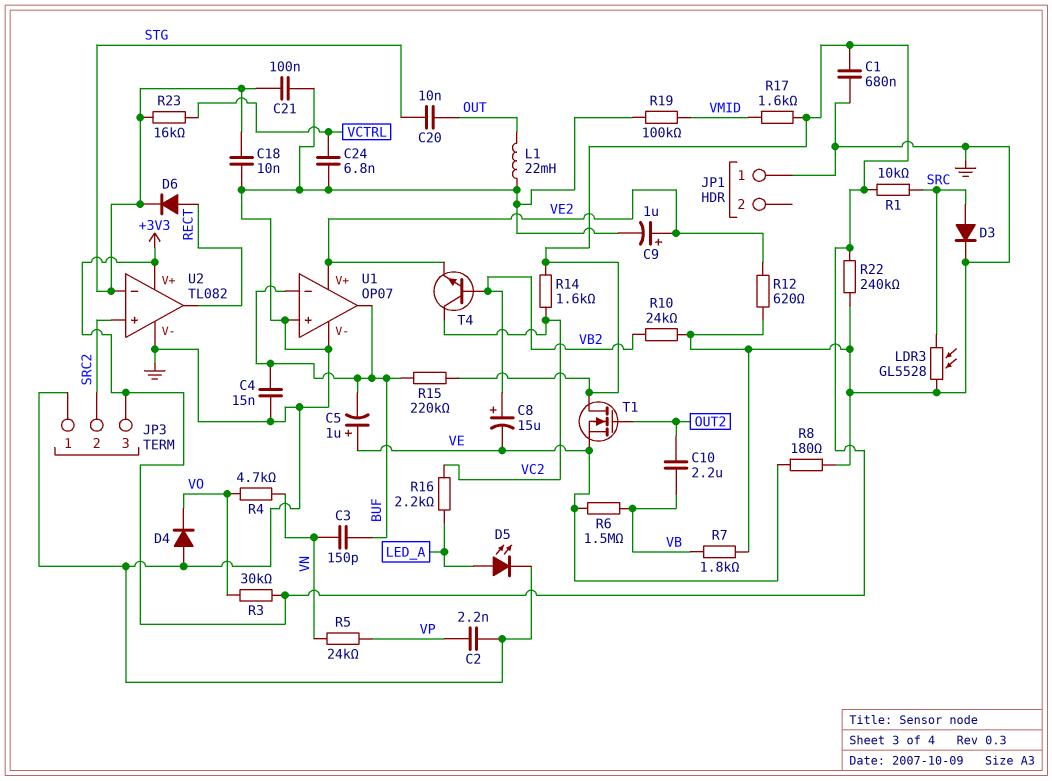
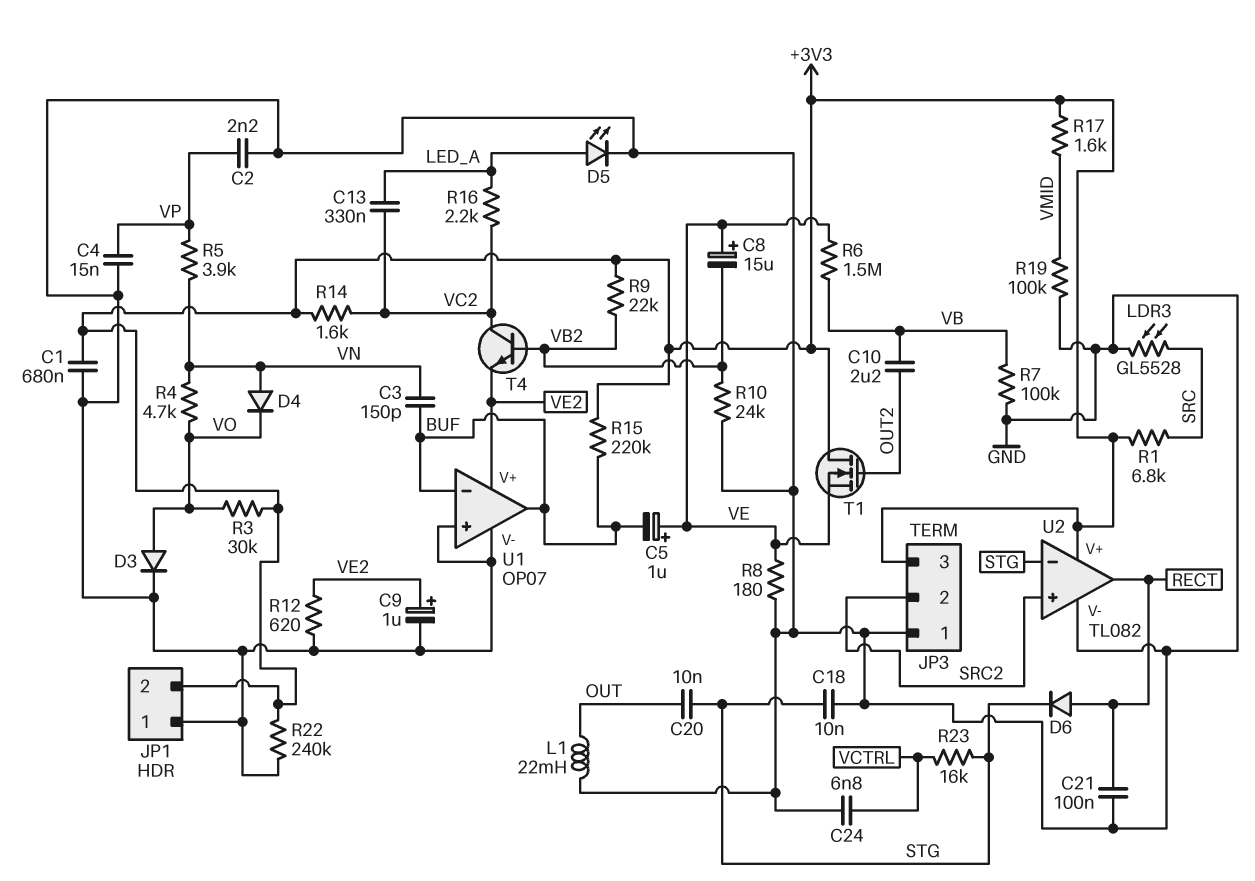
C4: 15nF (BUF, GND) -> 15nF (GND, VP)
C8: 15uF (plus VB2, minus VE) -> 15uF (plus VE, minus VB2)
C13: none -> 330nF (LED_A, VC2)
C21: 100nF (GND, STG) -> 100nF (GND, RECT)
D3: diode (A SRC, K GND) -> diode (A VO, K GND)
D4: diode (A GND, K VO) -> diode (A VN, K VO)
JP1 pin 2: none -> +3V3
R1: 10k (+3V3, SRC) -> 6.8k (+3V3, SRC)
R5: 24k (VN, VP) -> 3.9k (VN, VP)
R7: 1.8k (GND, VB) -> 100k (GND, VB)
R9: none -> 22k (+3V3, VB2)

